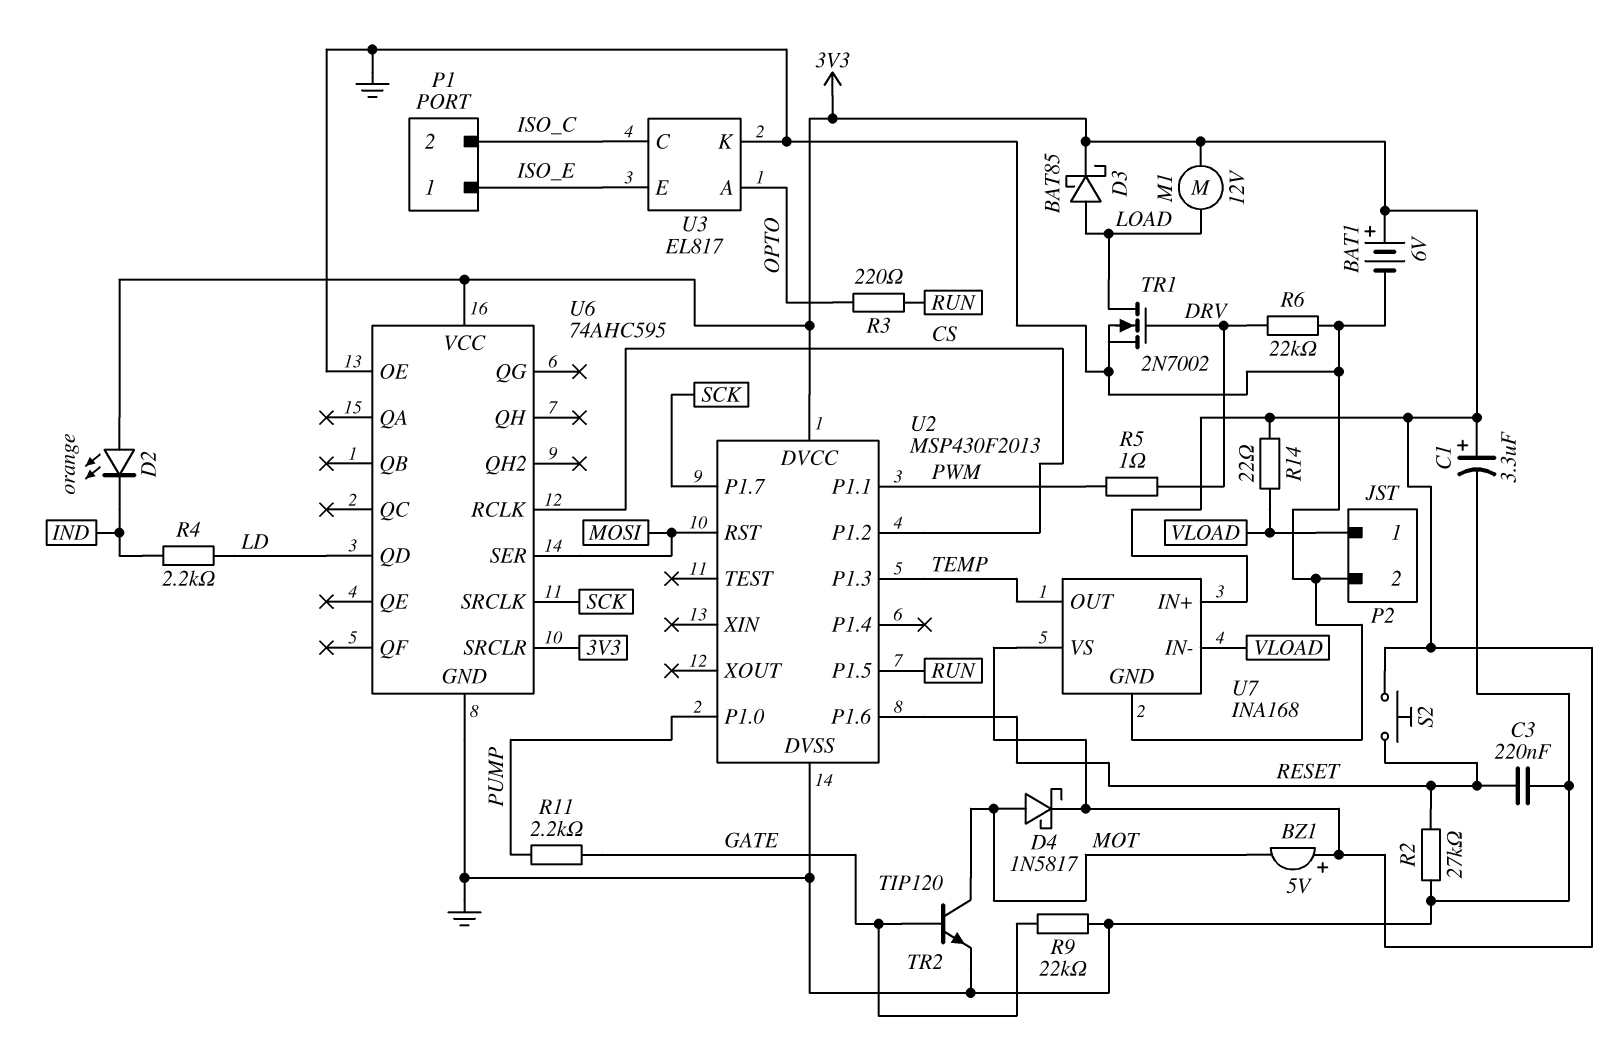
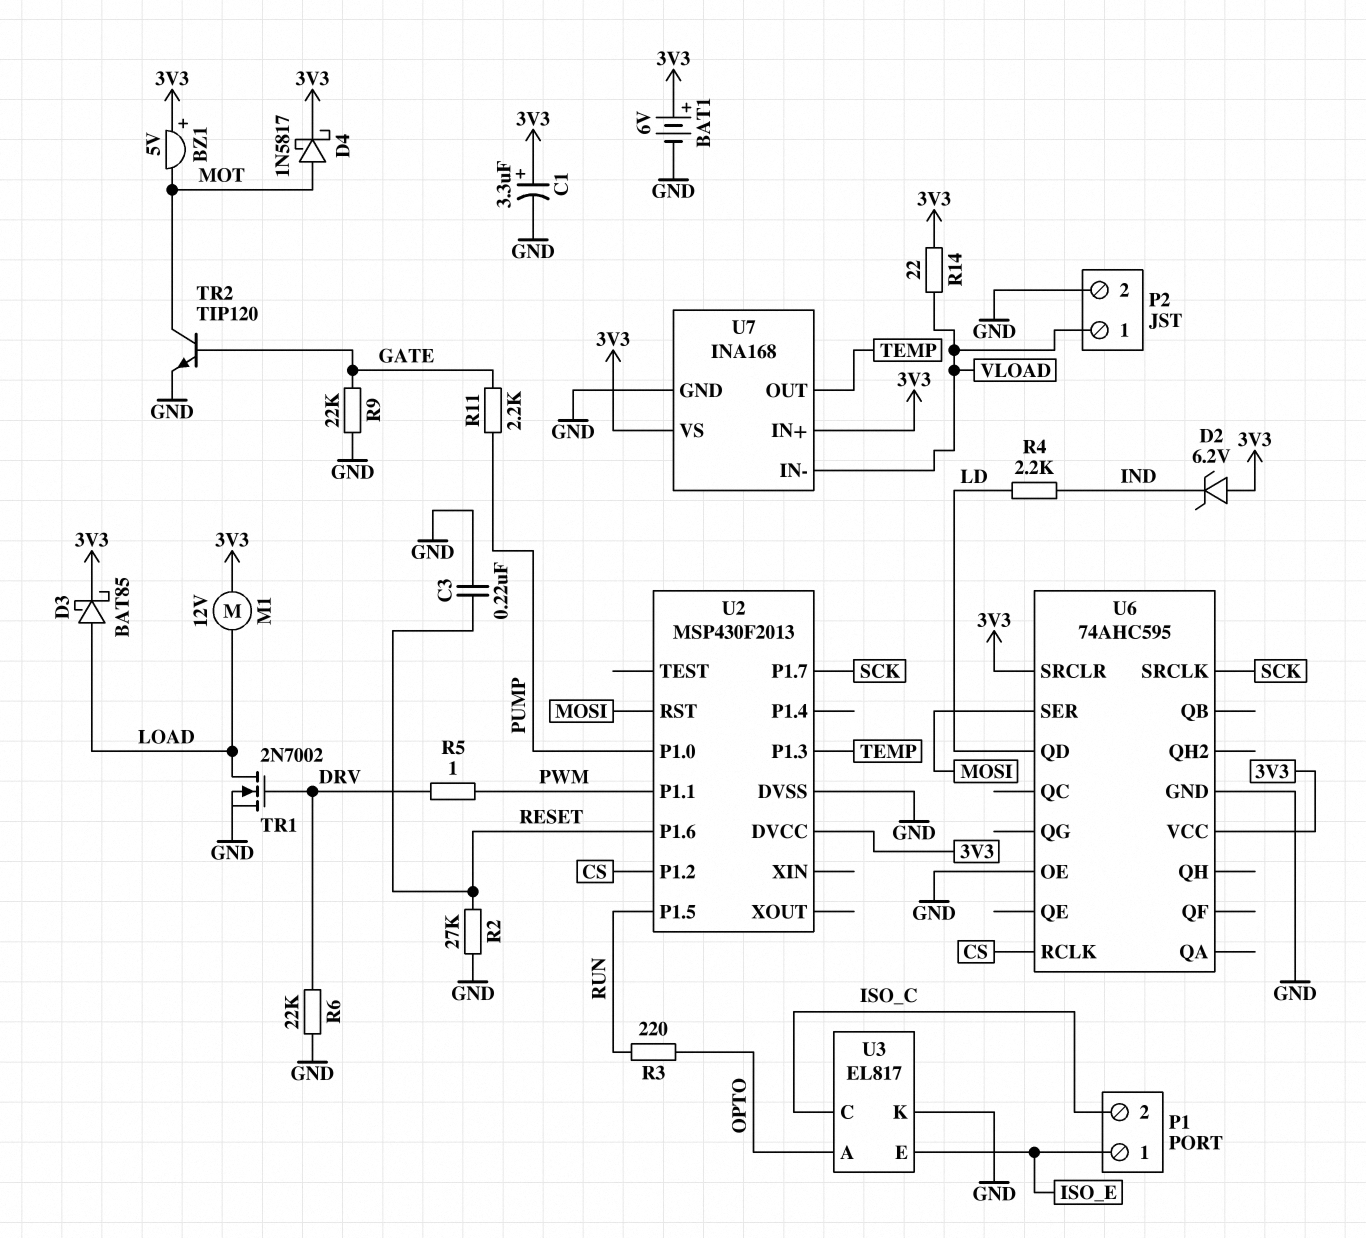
D2: LED orange (A 3V3, K IND) -> zener 6.2V (A 3V3, K IND)
S2: button (3V3, RESET) -> none

